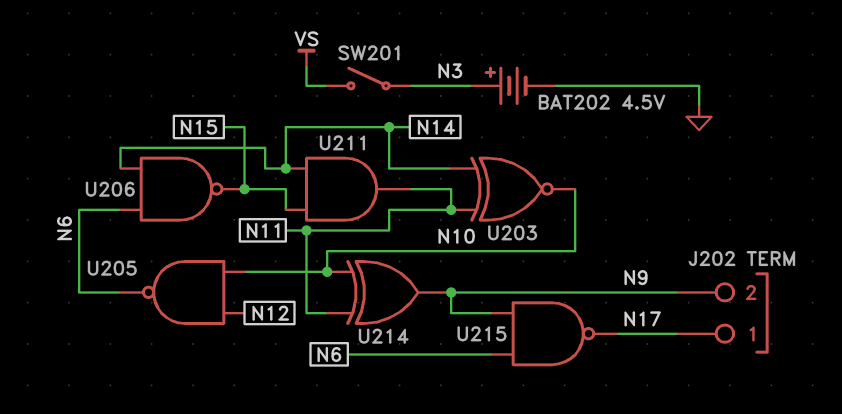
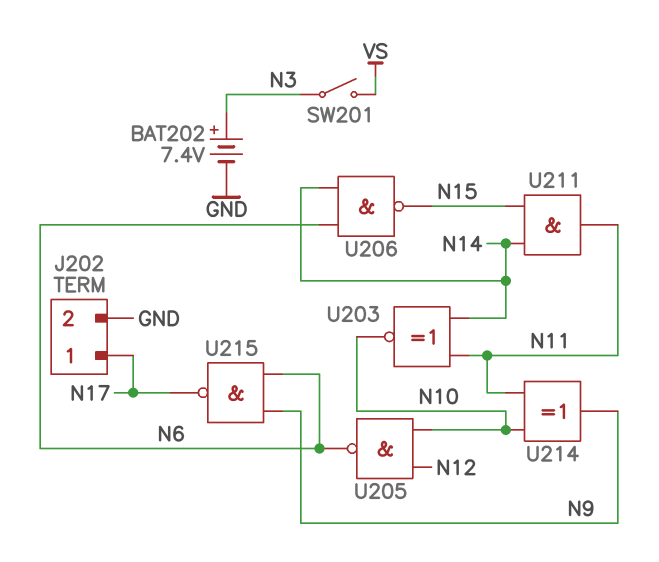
BAT202: 4.5V (plus N3, minus GND) -> 7.4V (plus N3, minus GND)
J202 pin 2: N9 -> GND

